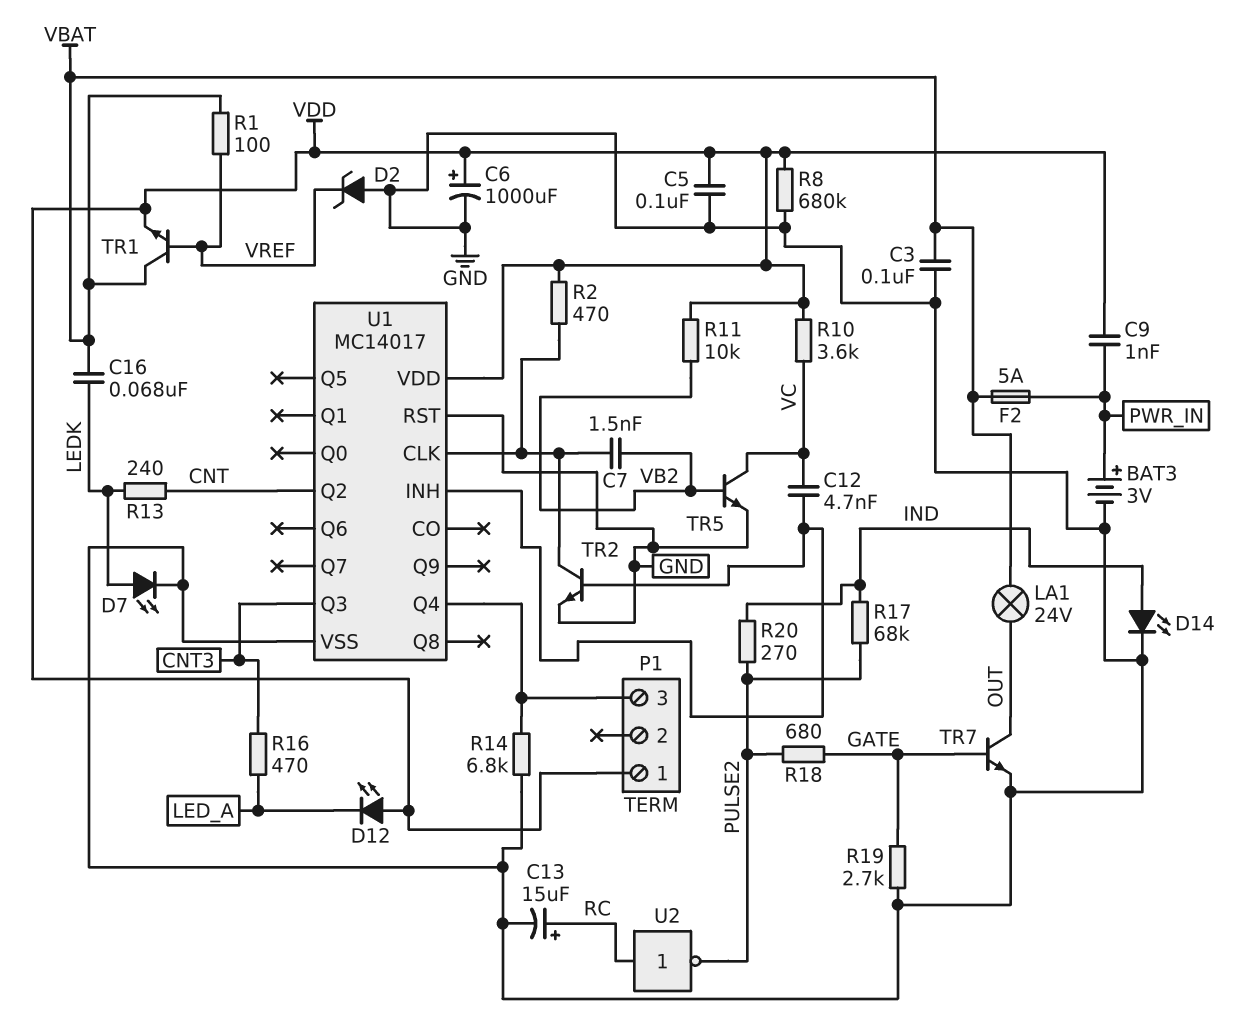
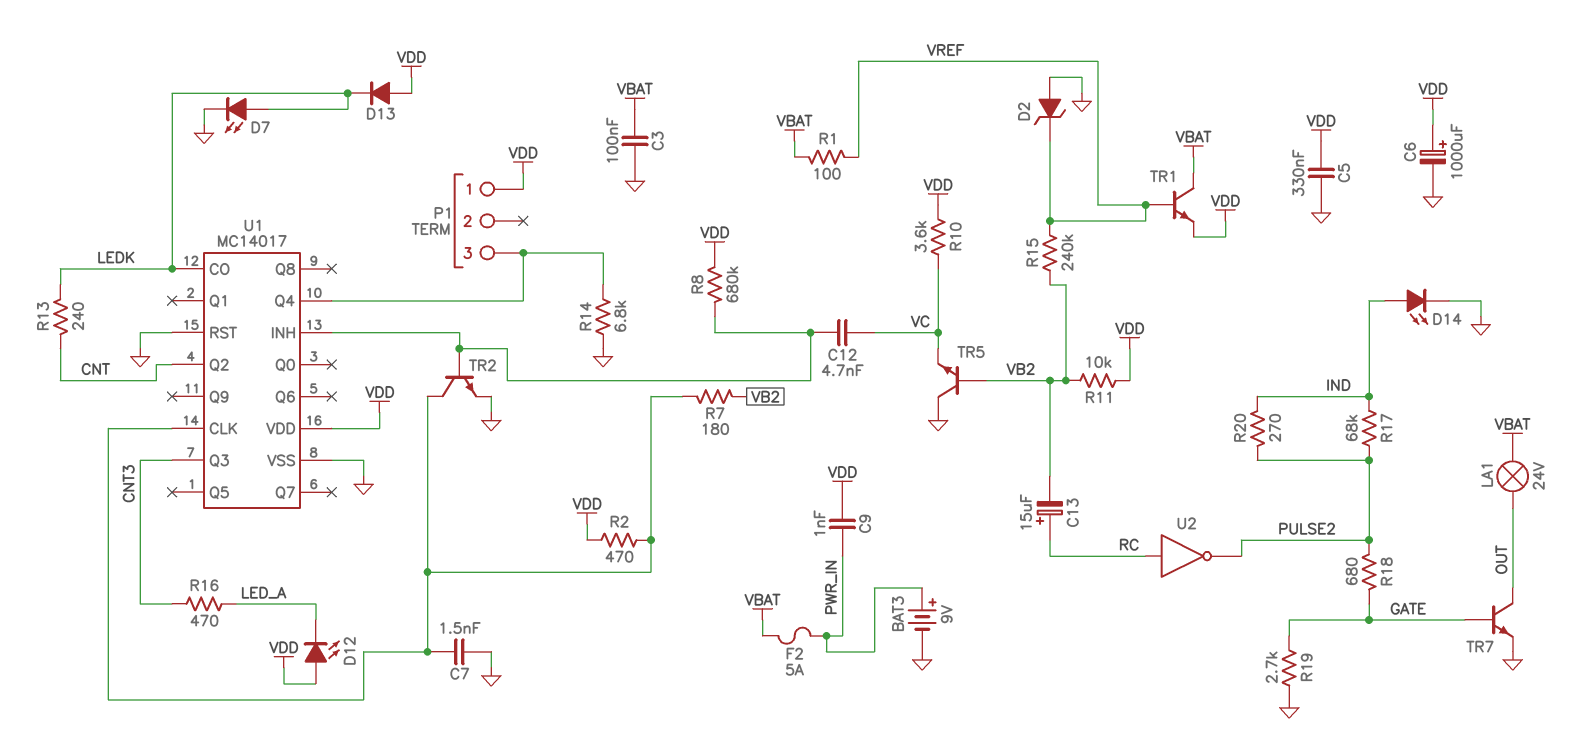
BAT3: 3V (plus PWR_IN, minus GND) -> 9V (plus PWR_IN, minus GND)
C5: 100nF (GND, VDD) -> 330nF (GND, VDD)
C7: 1.5nF (U1/CLK, VB2) -> 1.5nF (GND, U1/CLK)
C13: 15uF (plus RC, minus GND) -> 15uF (plus RC, minus VB2)
C16: 68nF (LEDK, VBAT) -> none
D13: none -> diode (A VDD, K LEDK)
R7: none -> 180 (U1/CLK, VB2)
R8: 680k (GND, VDD) -> 680k (U1/INH, VDD)
R15: none -> 240k (VB2, VREF)
TR5: NPN (B VB2, C VC, E GND) -> NPN (B VB2, C GND, E VC)
U1 pin CO: none -> LEDK

